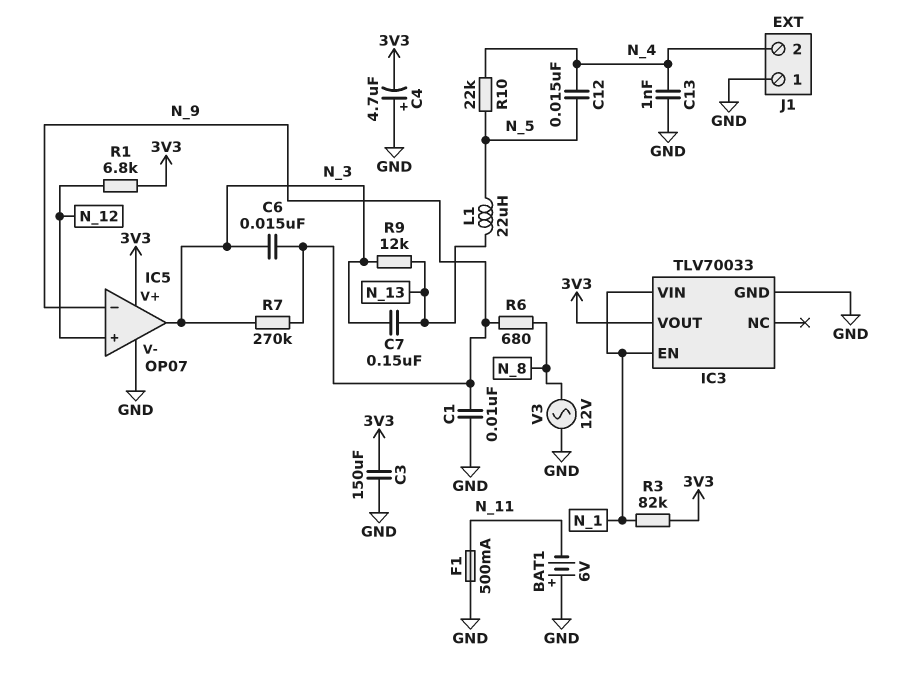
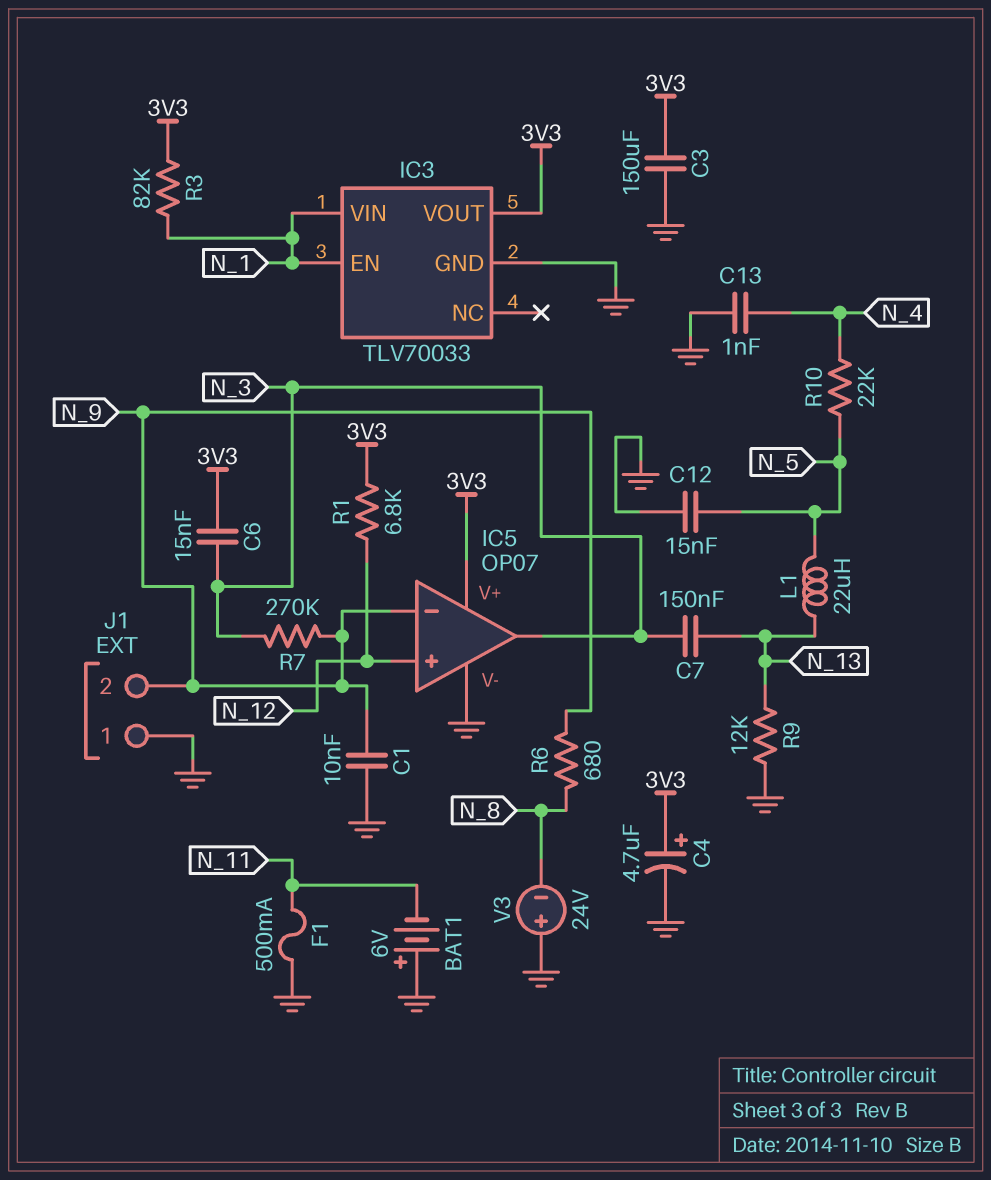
C4: 4.7uF (plus GND, minus 3V3) -> 4.7uF (plus 3V3, minus GND)
C6: 15nF (N_3, N_9) -> 15nF (3V3, N_3)
C12: 15nF (N_4, N_5) -> 15nF (GND, N_5)
J1 pin 2: N_4 -> N_9
R9: 12k (N_3, N_13) -> 12k (GND, N_13)
V3: AC 12V (GND, N_8) -> 24V (plus GND, minus N_8)

